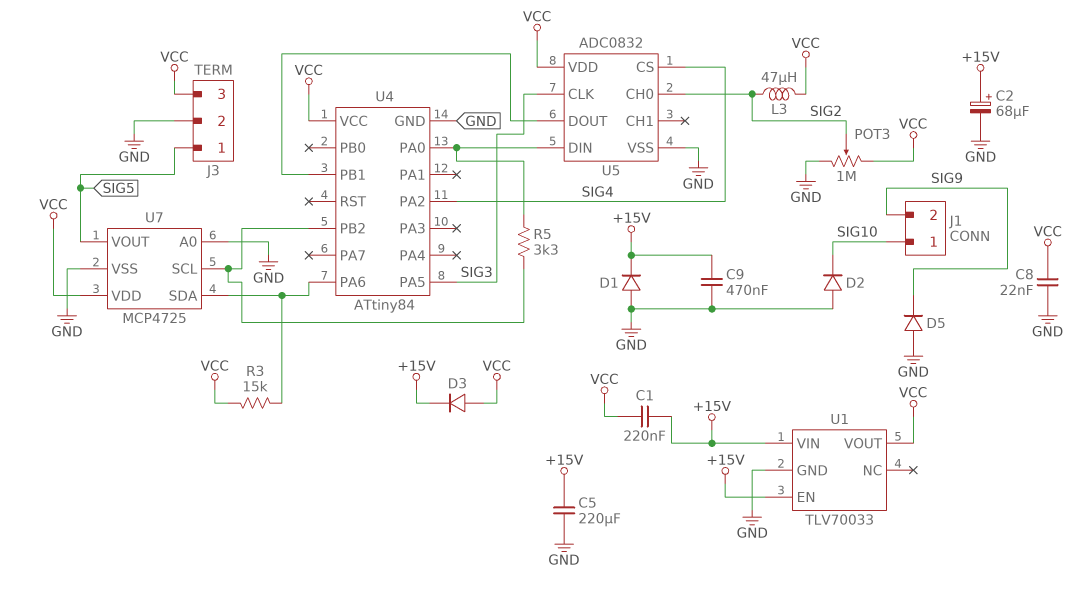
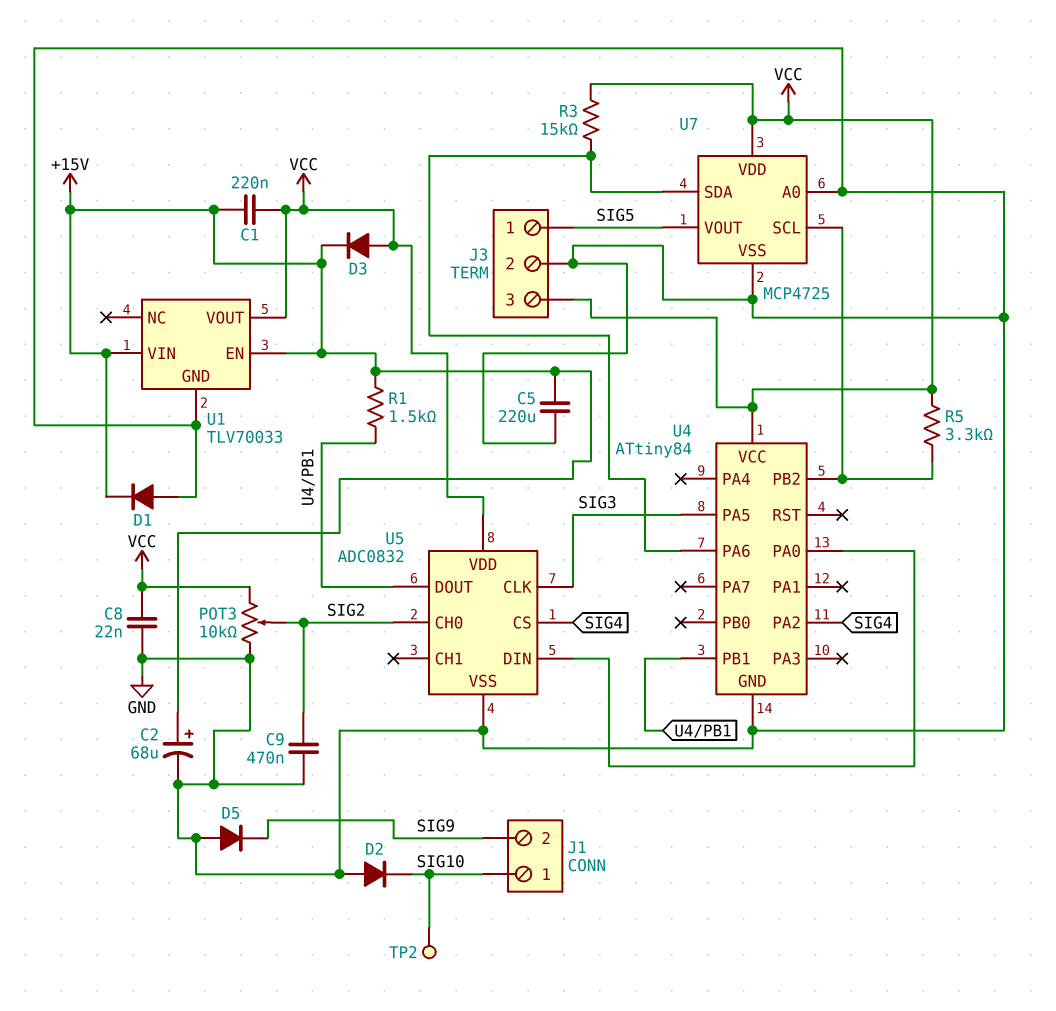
C9: 470nF (+15V, GND) -> 470nF (GND, SIG2)
L3: 47uH (SIG2, VCC) -> none
POT3: 1M (GND, VCC, wiper SIG2) -> 10k (GND, VCC, wiper SIG2)
R1: none -> 1.5k (+15V, U4/PB1)
R5: 3.3k (U4/PA0, U4/PB2) -> 3.3k (U4/PB2, VCC)
TP2: none -> test point (SIG10)

